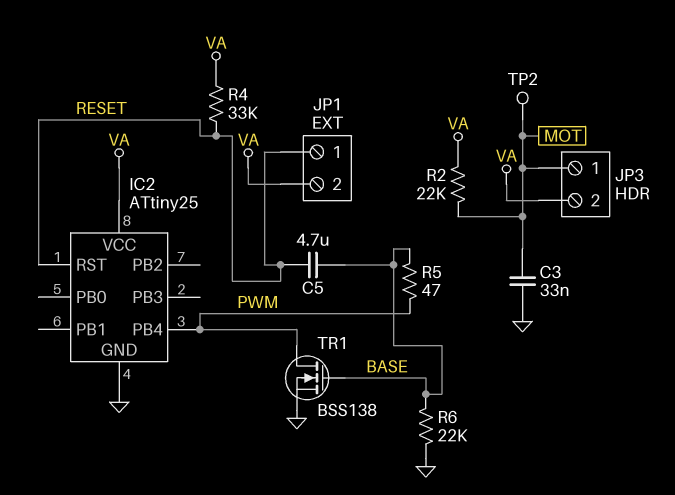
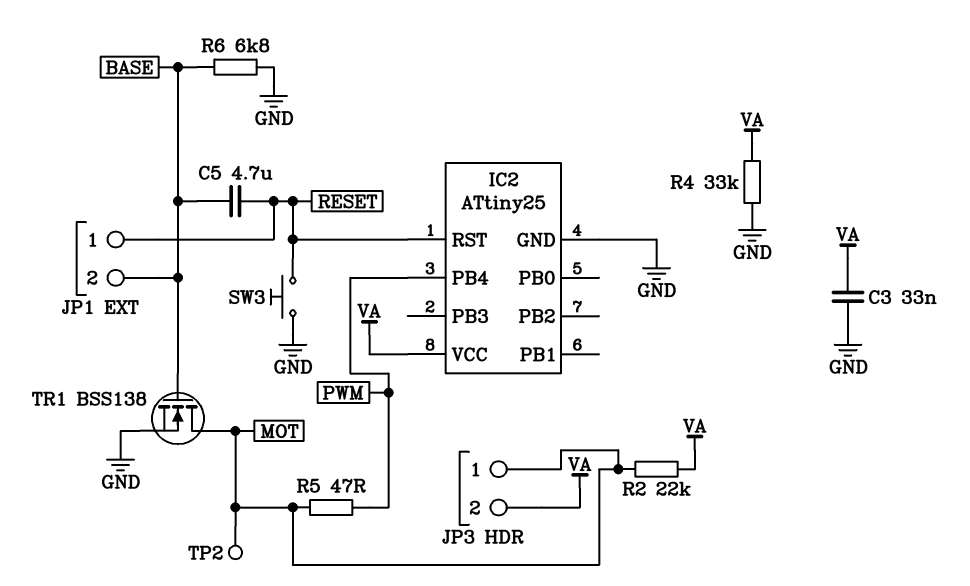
C3: 33nF (GND, MOT) -> 33nF (GND, VA)
JP1 pin 2: VA -> BASE
R4: 33k (RESET, VA) -> 33k (GND, VA)
R5: 47 (BASE, PWM) -> 47 (MOT, PWM)
R6: 22k (BASE, GND) -> 6.8k (BASE, GND)
SW3: none -> button (GND, RESET)
TR1: NMOS BSS138 (G BASE, D PWM, S GND) -> NMOS BSS138 (G BASE, D MOT, S GND)

